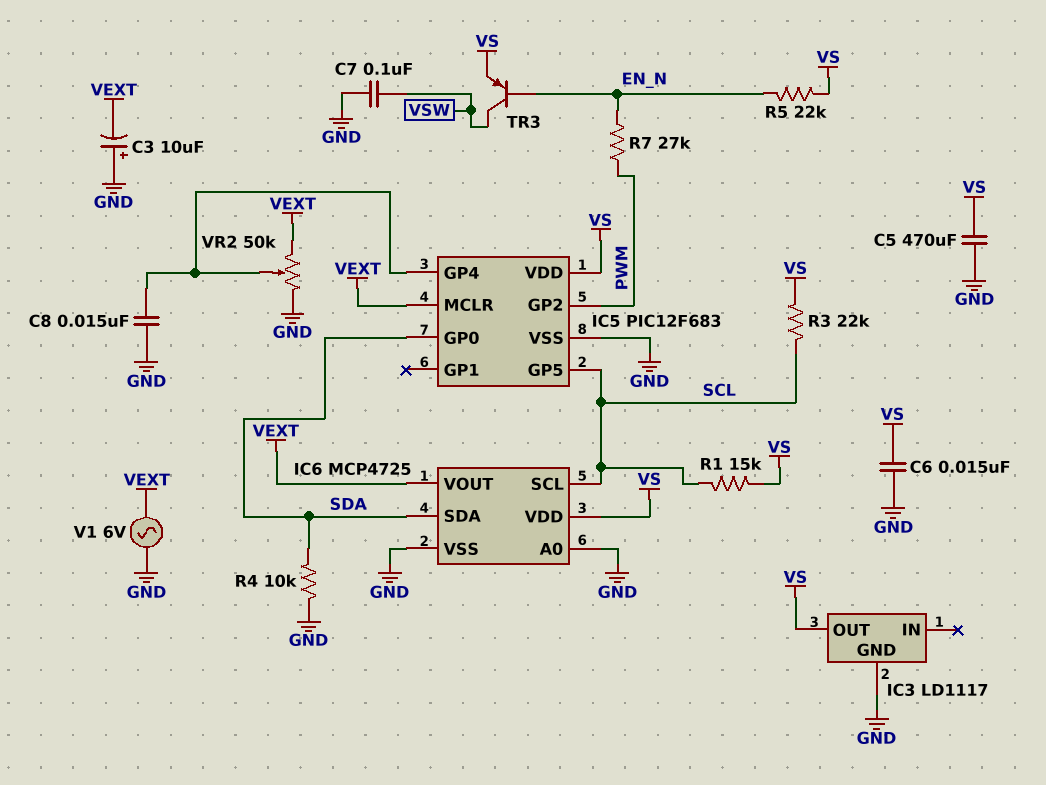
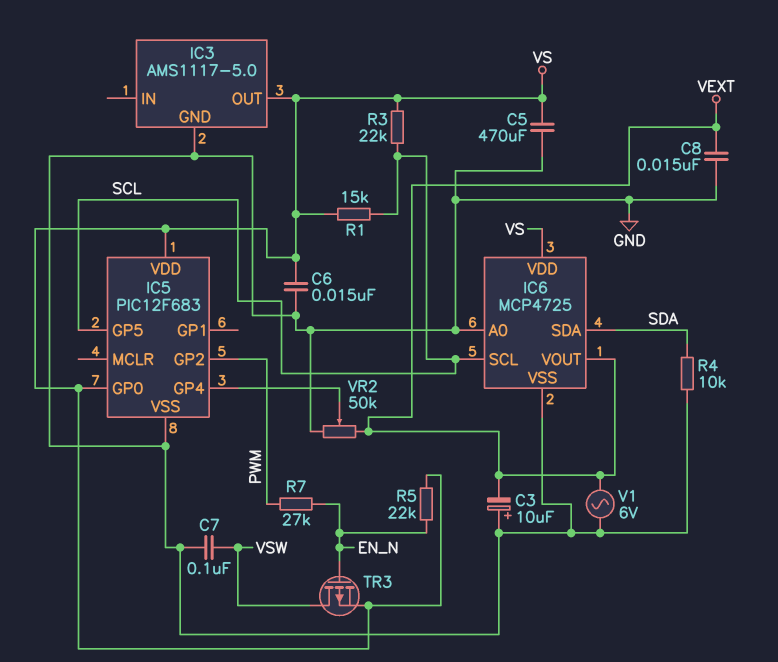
C8: 15nF (GND, IC5/GP4) -> 15nF (GND, VEXT)
IC3: LD1117 -> AMS1117-5.0
IC5 pin GP0: SDA -> VS
IC5 pin MCLR: VEXT -> none
TR3: PNP (B EN_N, C VSW, E VS) -> PMOS (G EN_N, D VSW, S VS)

